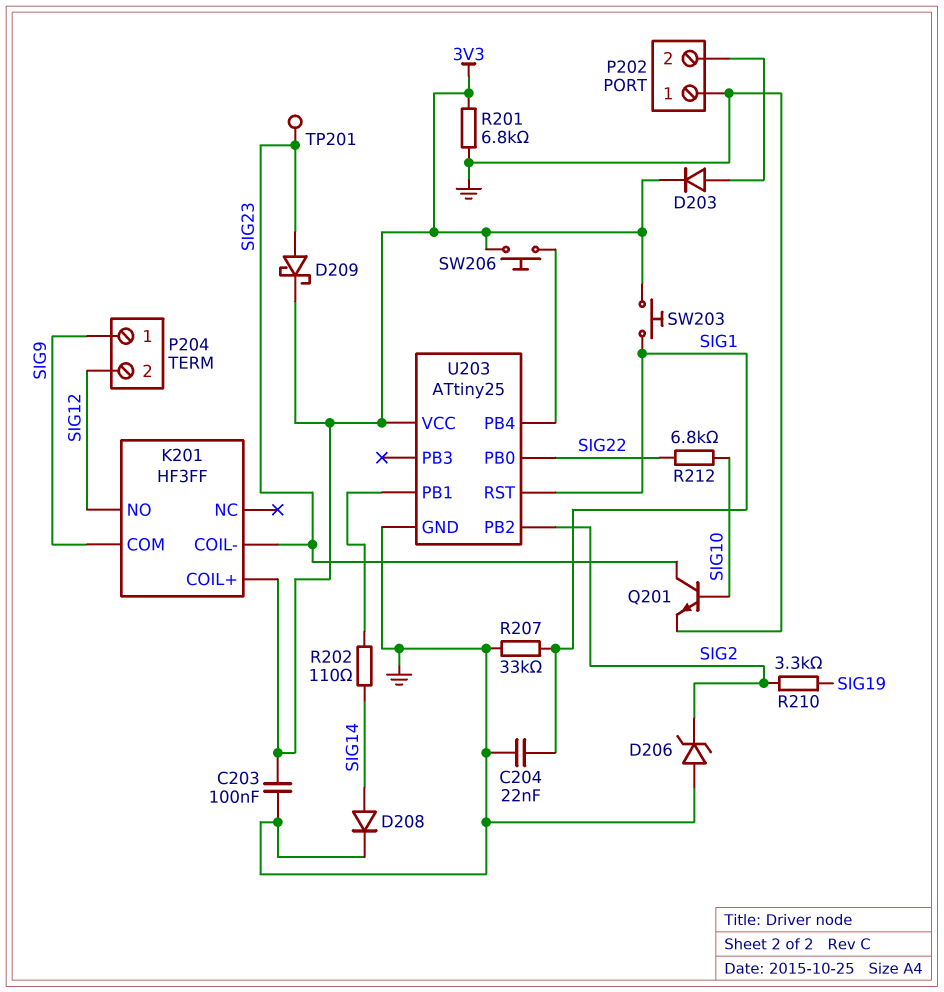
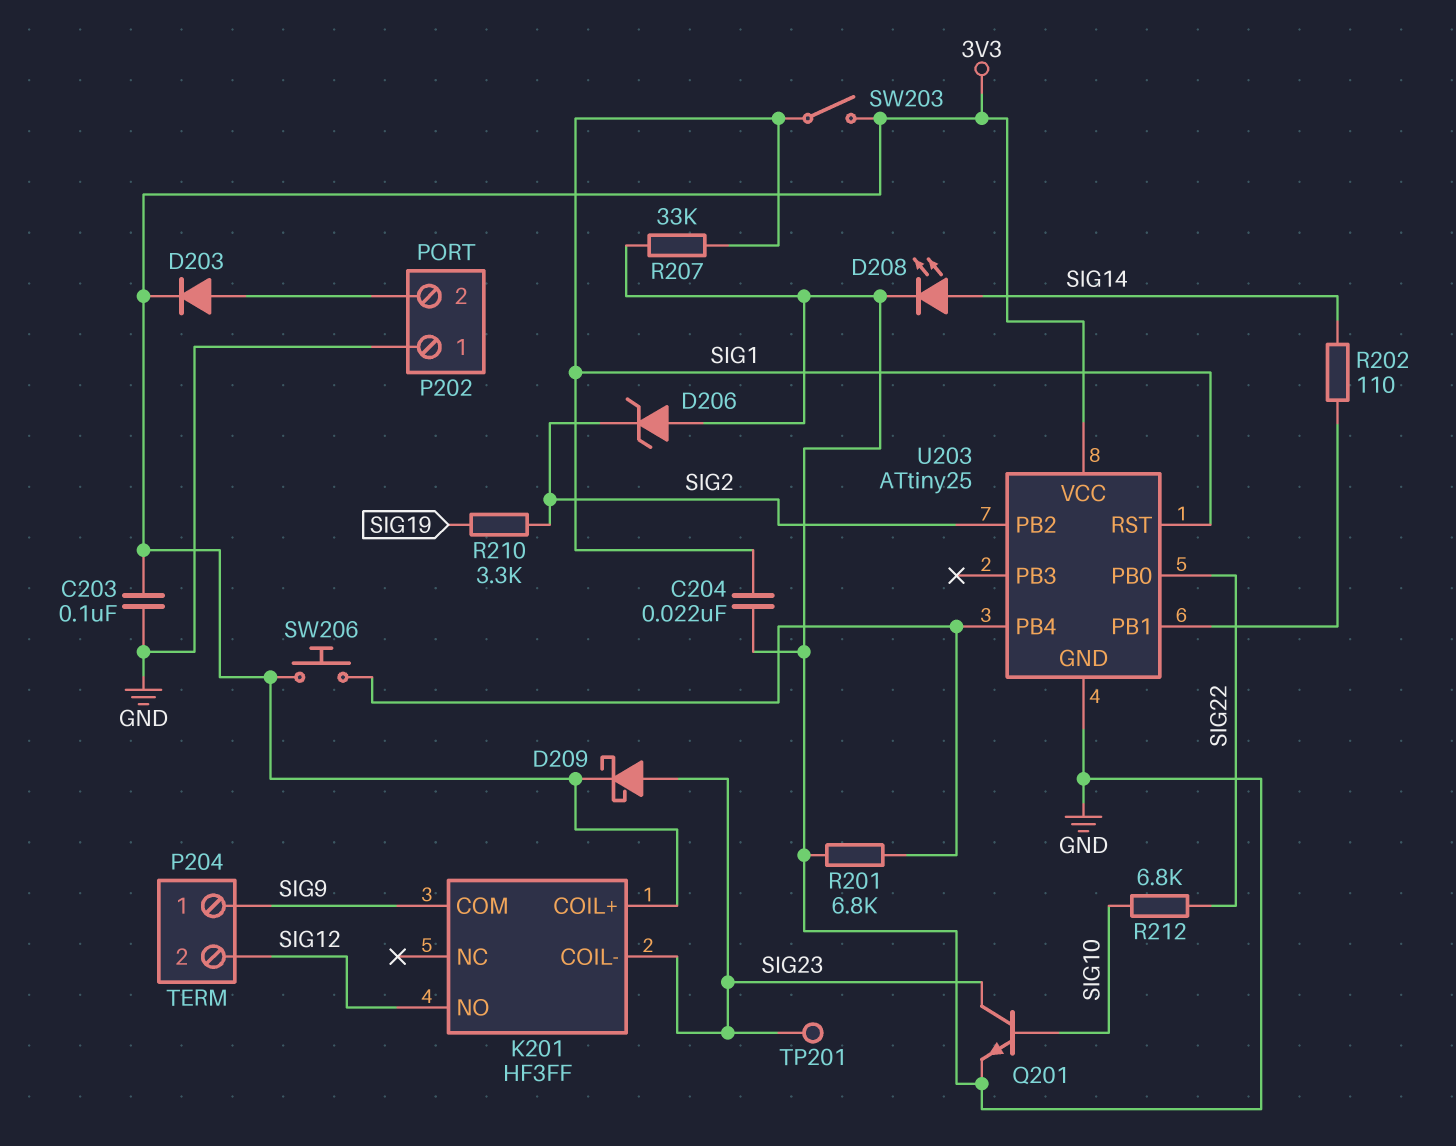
D208: diode (A SIG14, K GND) -> LED (A SIG14, K GND)
R201: 6.8k (3V3, GND) -> 6.8k (GND, U203/PB4)
SW203: button (3V3, SIG1) -> switch (3V3, SIG1)

